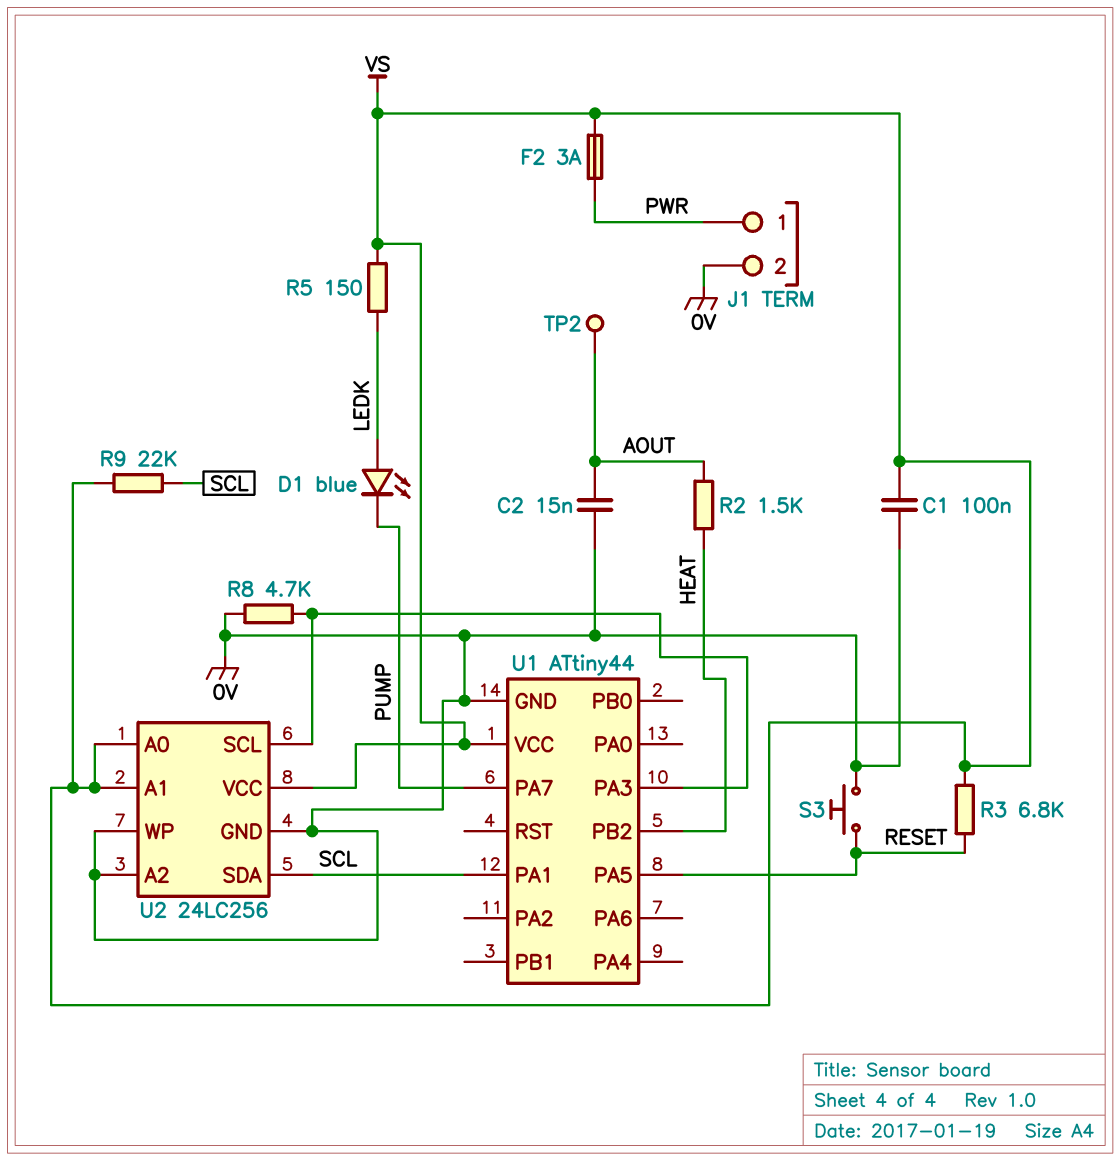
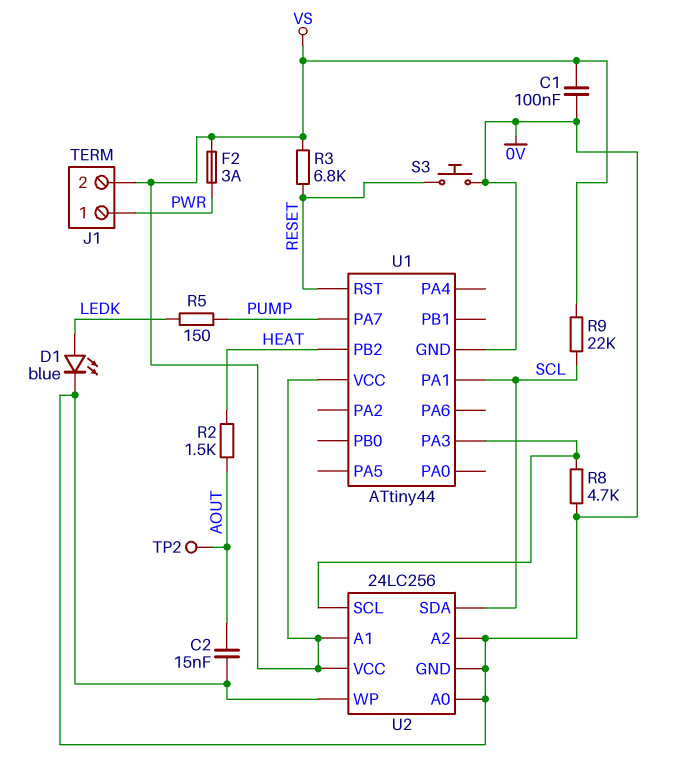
D1: LED blue (A LEDK, K PUMP) -> LED blue (A LEDK, K 0V)
J1 pin 2: 0V -> VS
R5: 150 (LEDK, VS) -> 150 (LEDK, PUMP)
U1 pin PA5: RESET -> none
U1 pin RST: none -> RESET
U2 pin A0: VS -> 0V

